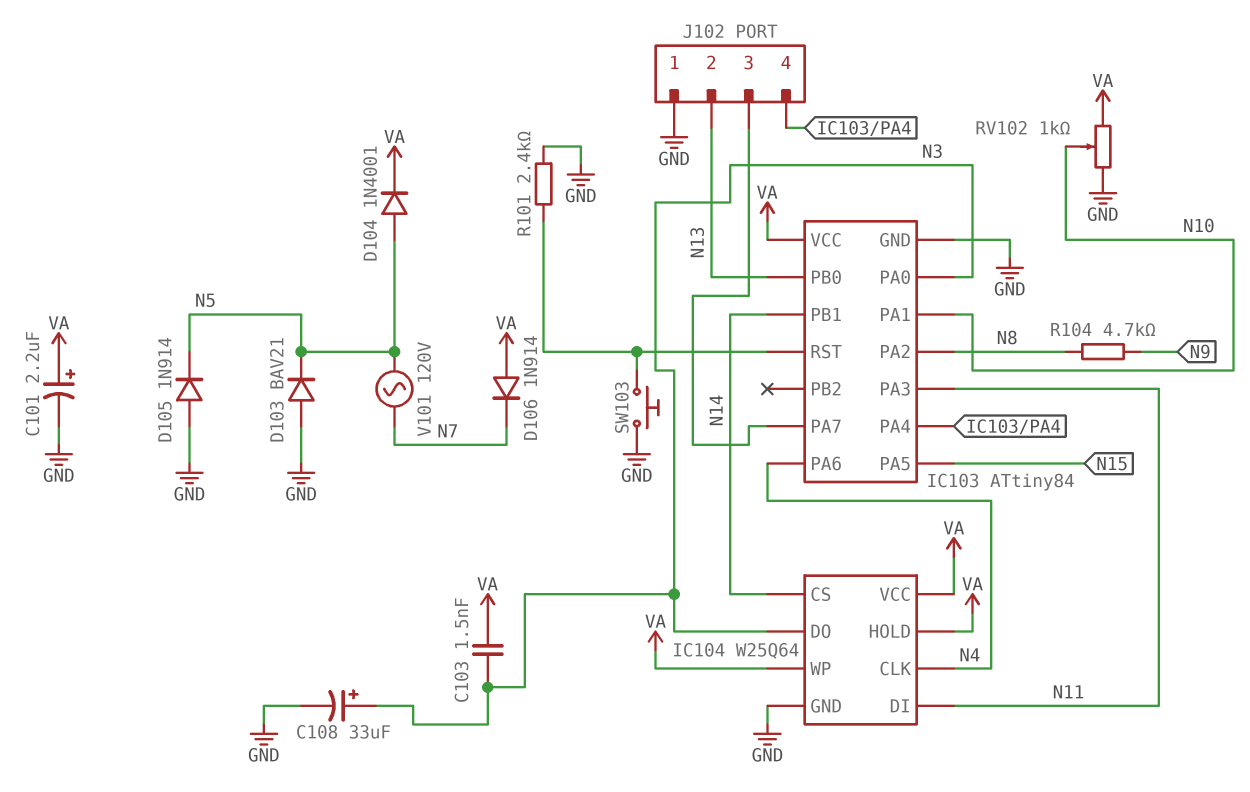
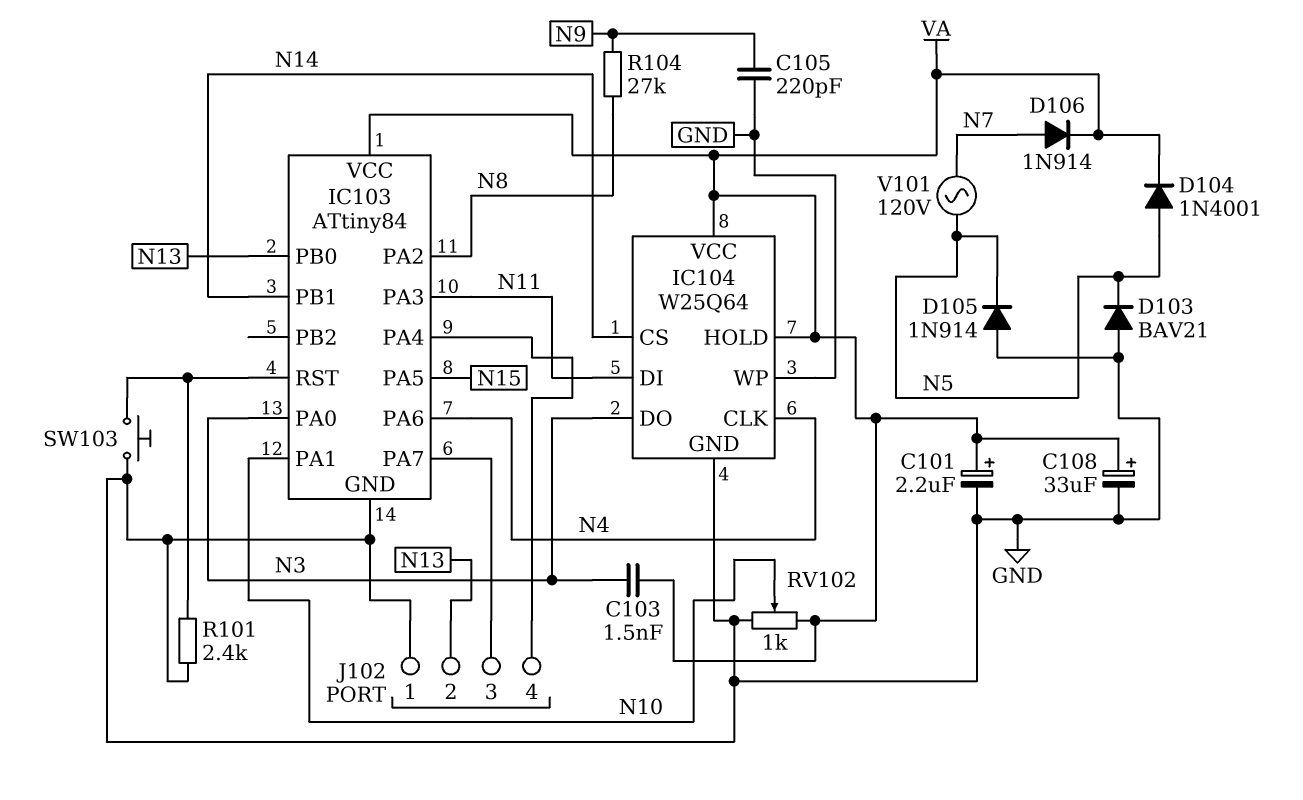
C105: none -> 220pF (GND, N9)
C108: 33uF (plus N3, minus GND) -> 33uF (plus VA, minus GND)
D106: diode 1N914 (A VA, K N7) -> diode 1N914 (A N7, K VA)
IC104 pin WP: VA -> GND
R104: 4.7k (N8, N9) -> 27k (N8, N9)

